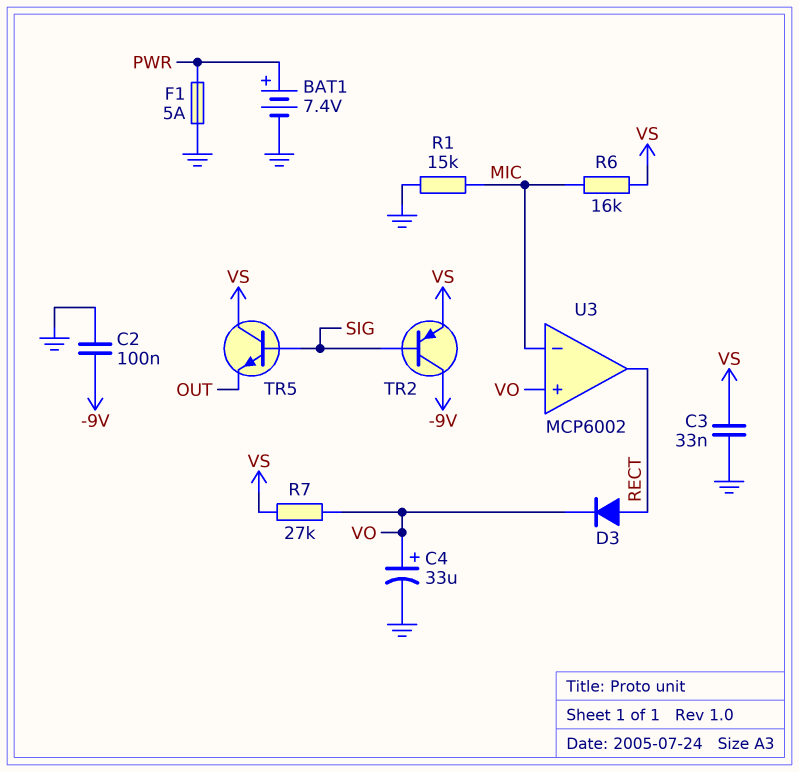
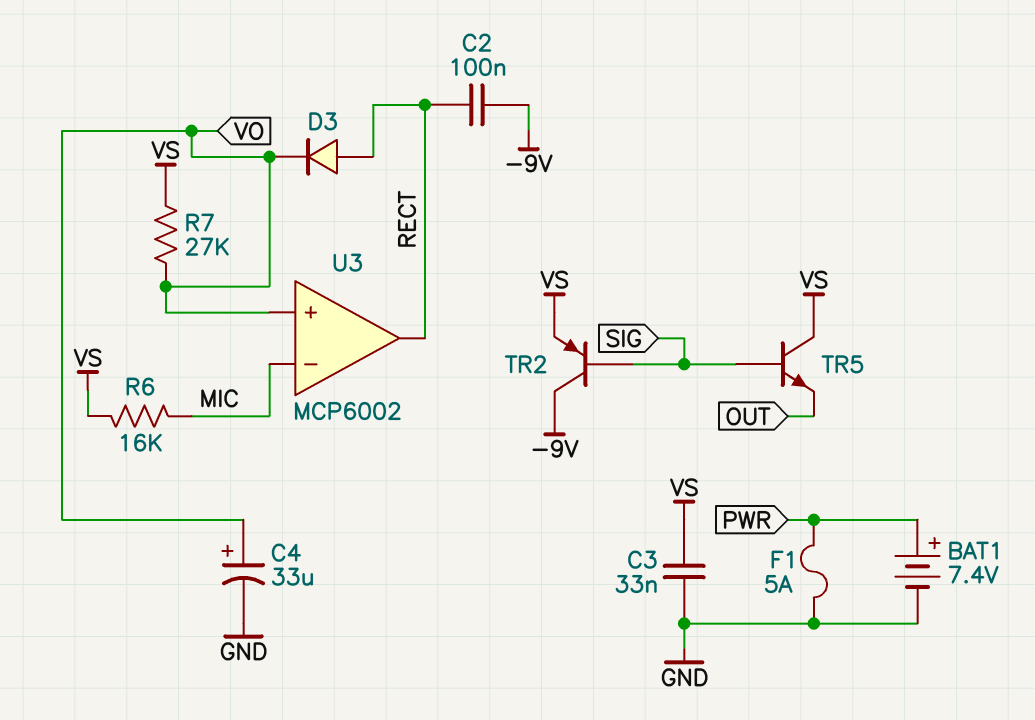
C2: 100nF (-9V, GND) -> 100nF (-9V, RECT)
R1: 15k (GND, MIC) -> none

